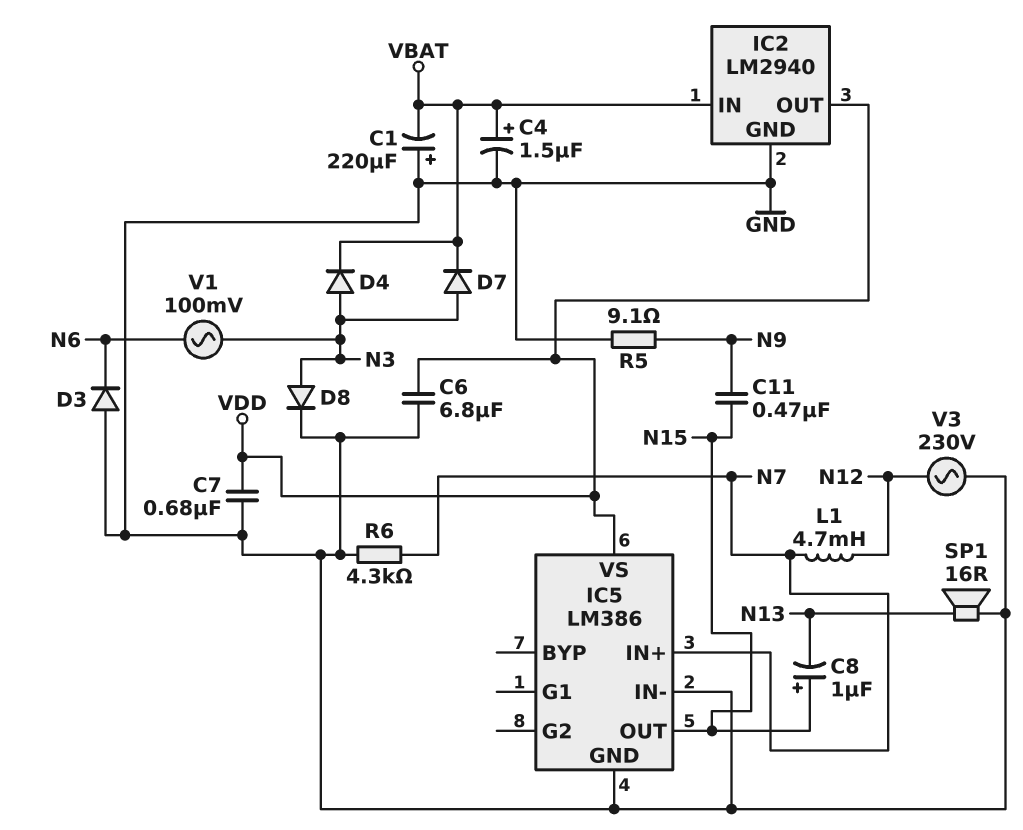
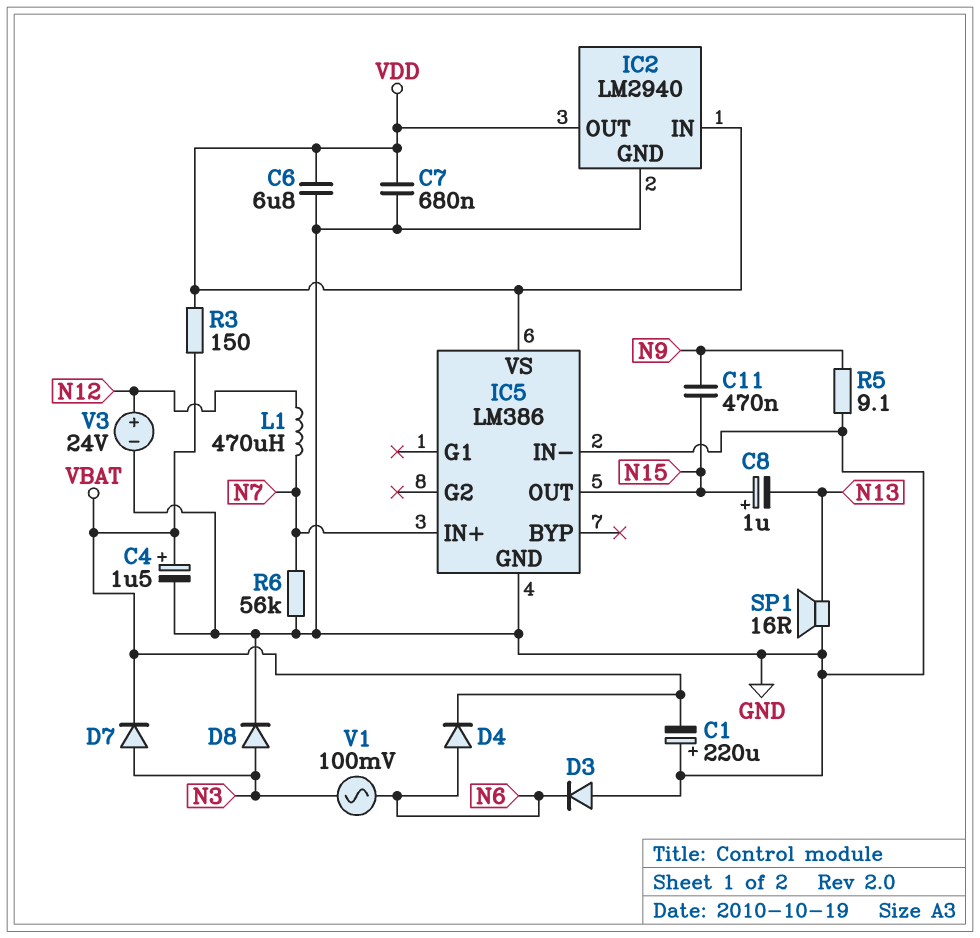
D4: diode (A N3, K VBAT) -> diode (A N6, K VBAT)
IC2 pin IN: VBAT -> VDD
L1: 4.7mH (N7, N12) -> 470uH (N7, N12)
R3: none -> 150 (VBAT, VDD)
R6: 4.3k (GND, N7) -> 56k (GND, N7)
V3: AC 230V (GND, N12) -> 24V (plus N12, minus GND)

